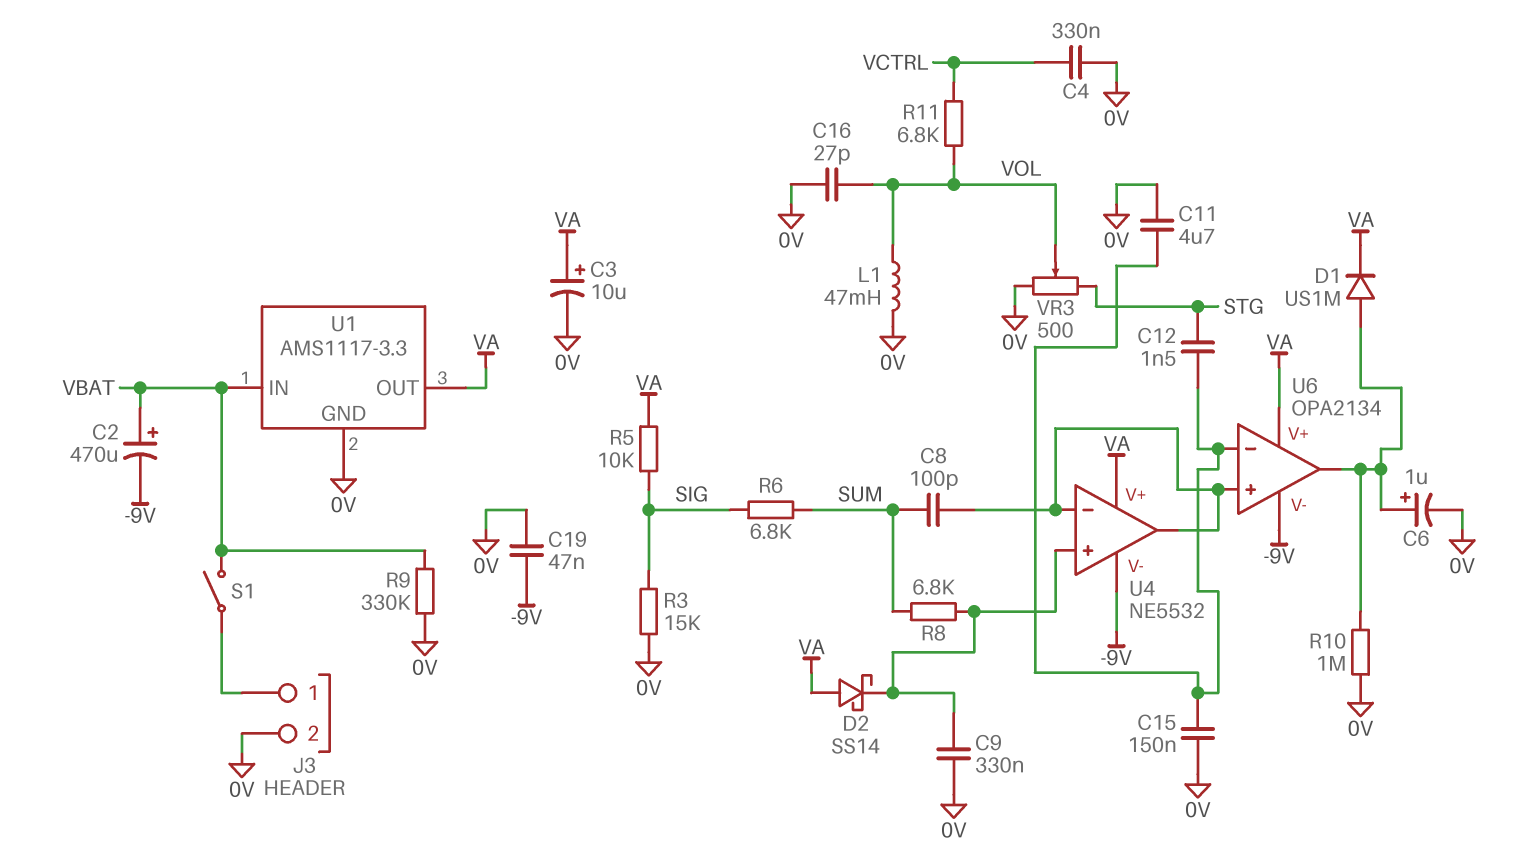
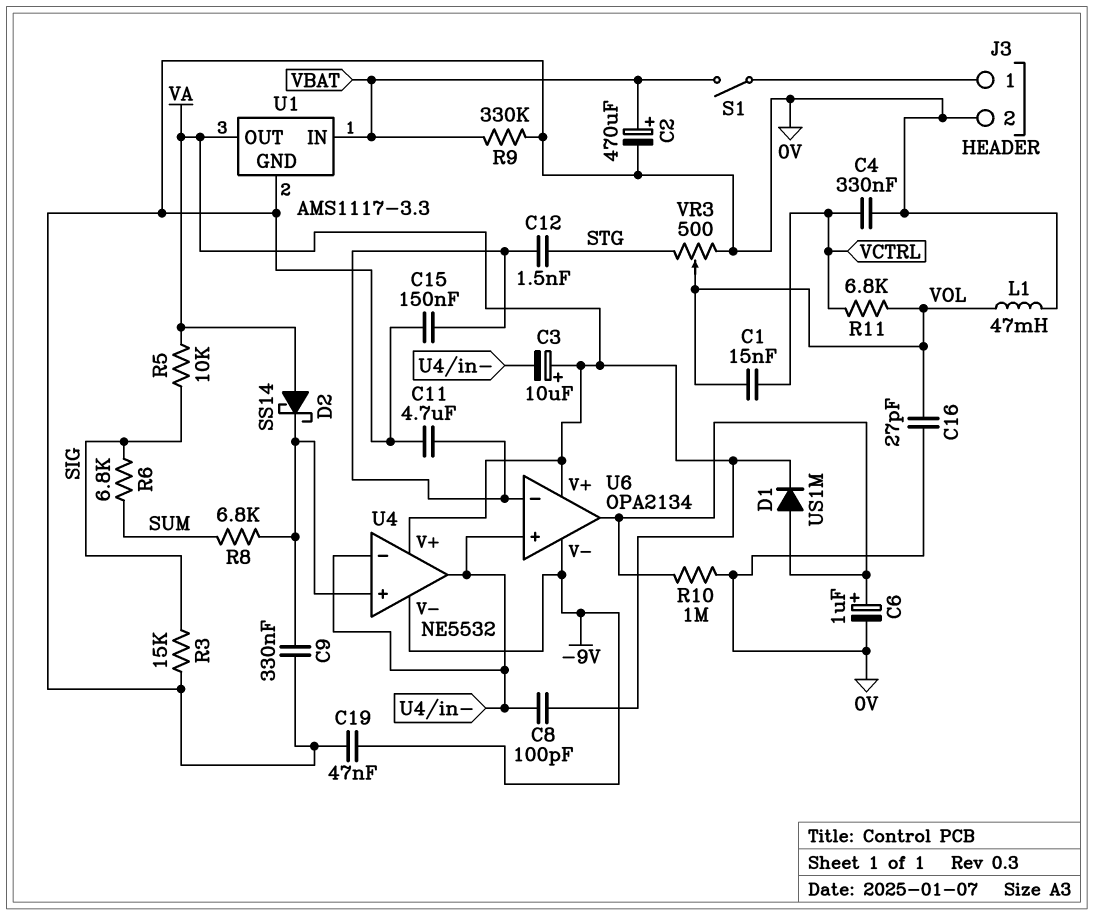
C1: none -> 15nF (VCTRL, VOL)
C2: 470uF (plus VBAT, minus -9V) -> 470uF (plus VBAT, minus 0V)
C3: 10uF (plus VA, minus 0V) -> 10uF (plus VA, minus U4/in-)
C8: 100pF (SUM, U4/in-) -> 100pF (U4/in-, VA)

